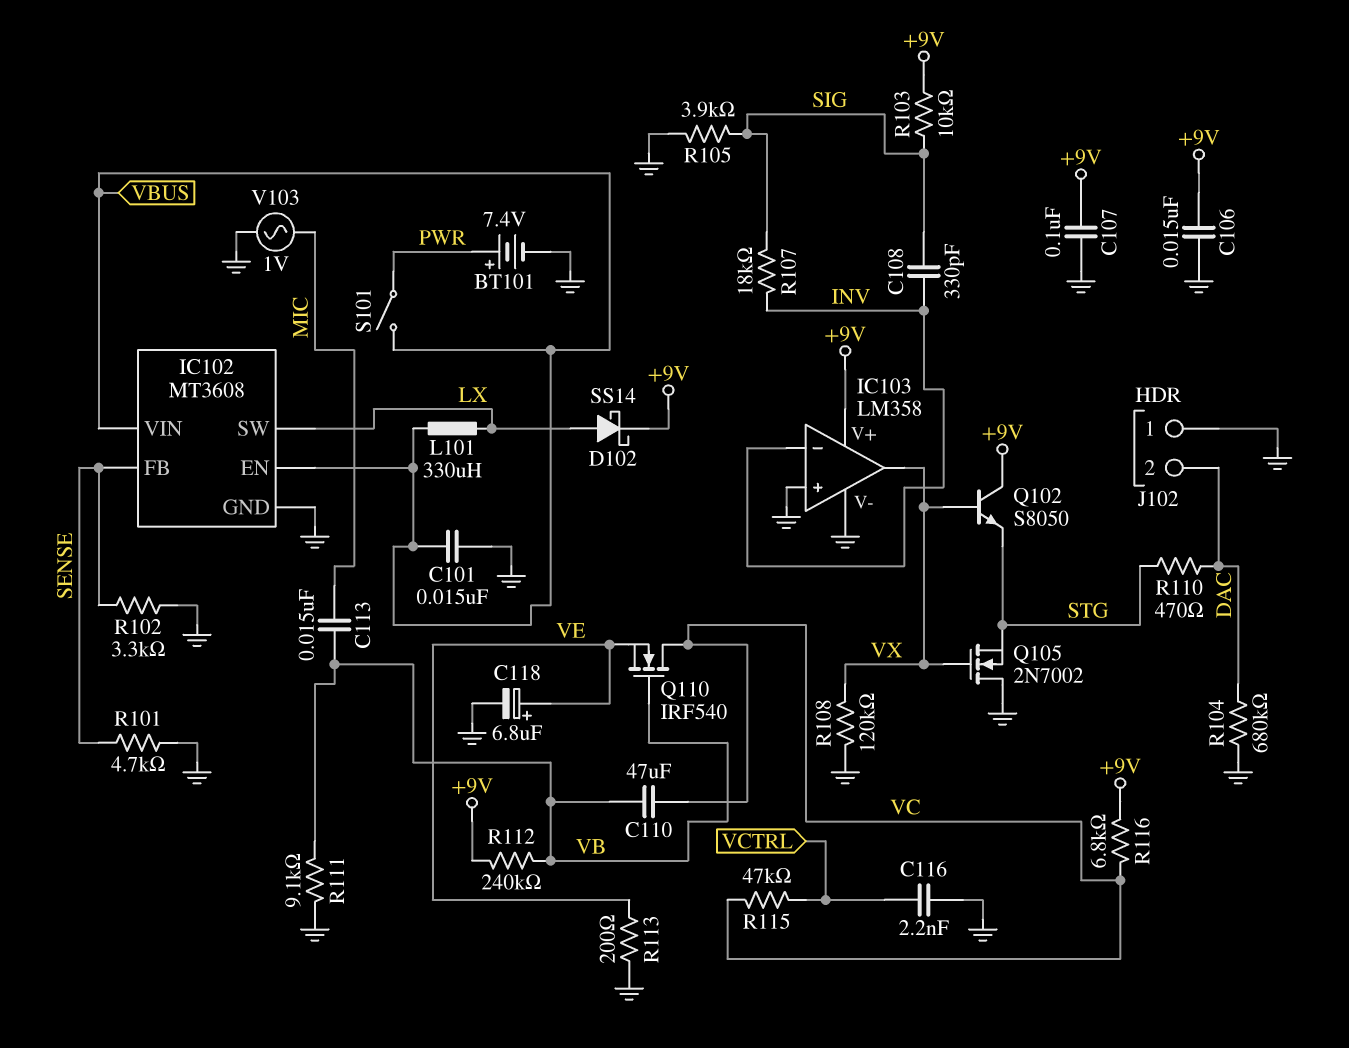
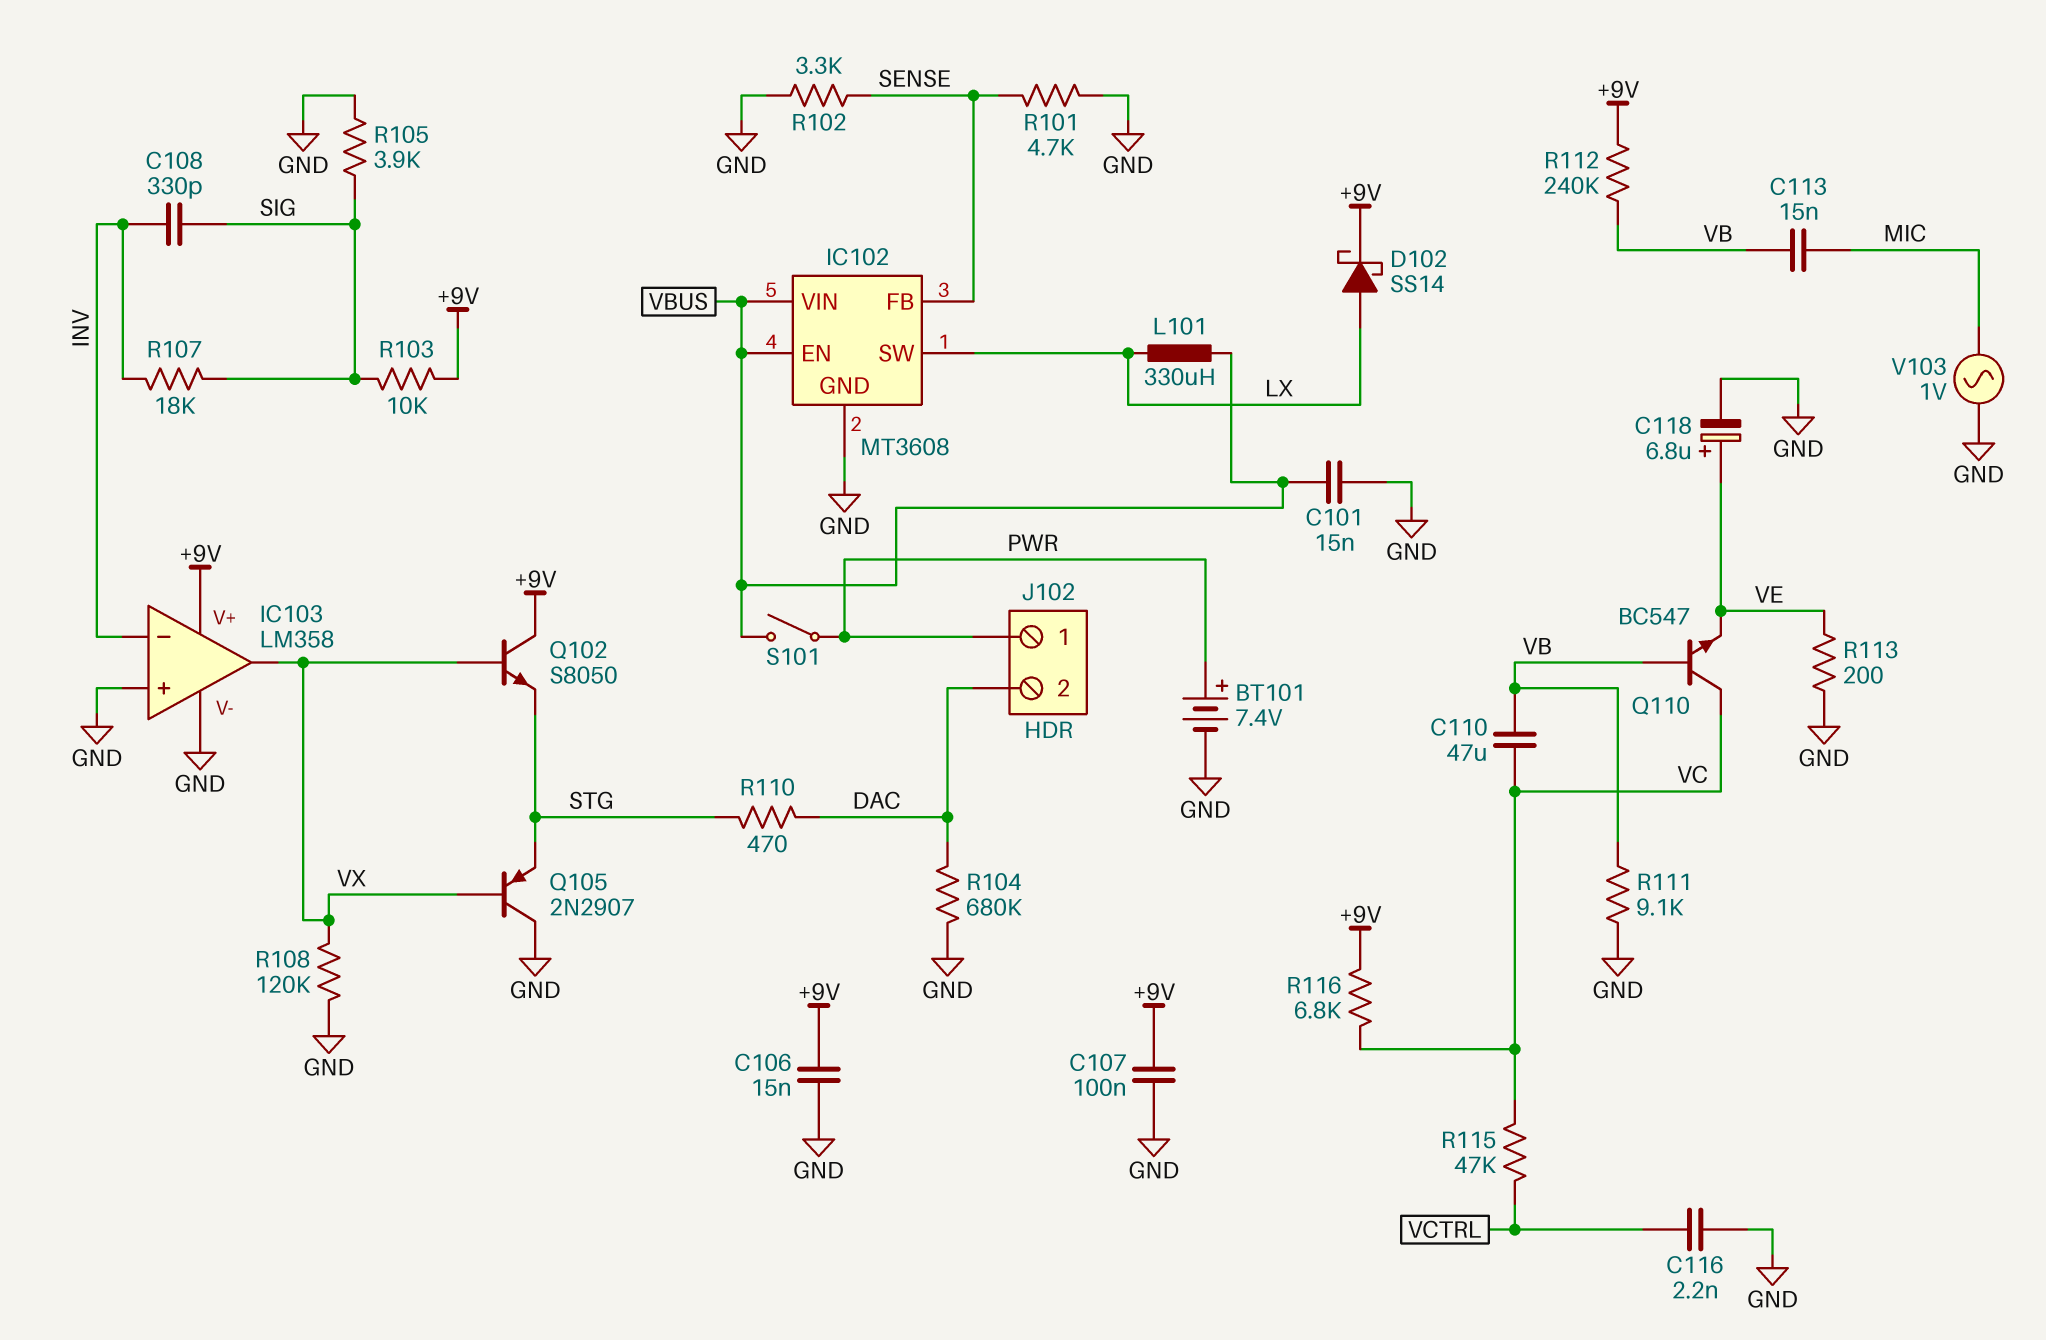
J102 pin 1: GND -> PWR
Q105: NMOS 2N7002 (G VX, D GND, S STG) -> PNP 2N2907 (B VX, C GND, E STG)
Q110: NMOS IRF540 (G VB, D VC, S VE) -> NPN BC547 (B VB, C VC, E VE)

